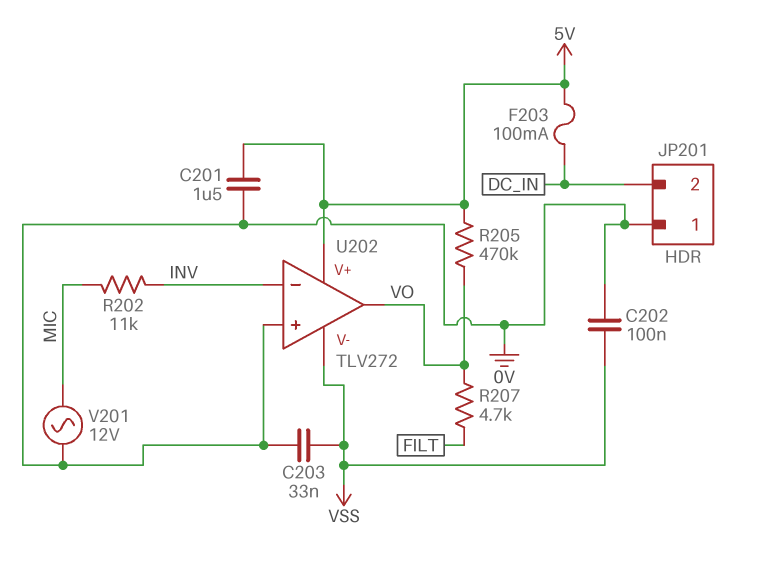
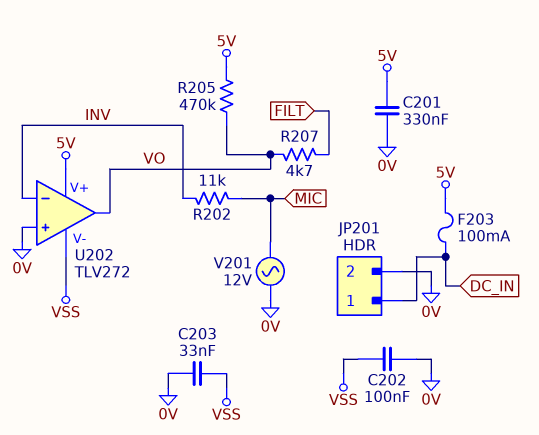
C201: 1.5uF (0V, 5V) -> 330nF (0V, 5V)
JP201 pin 1: 0V -> DC_IN
JP201 pin 2: DC_IN -> 0V

